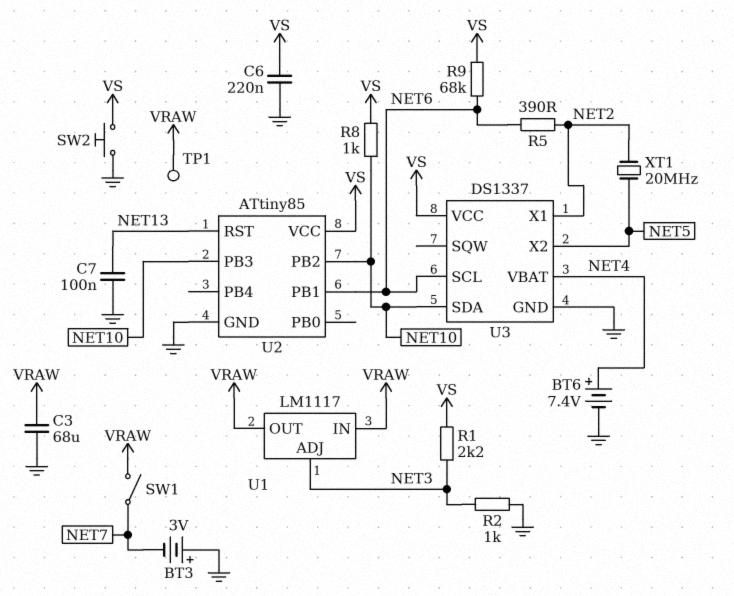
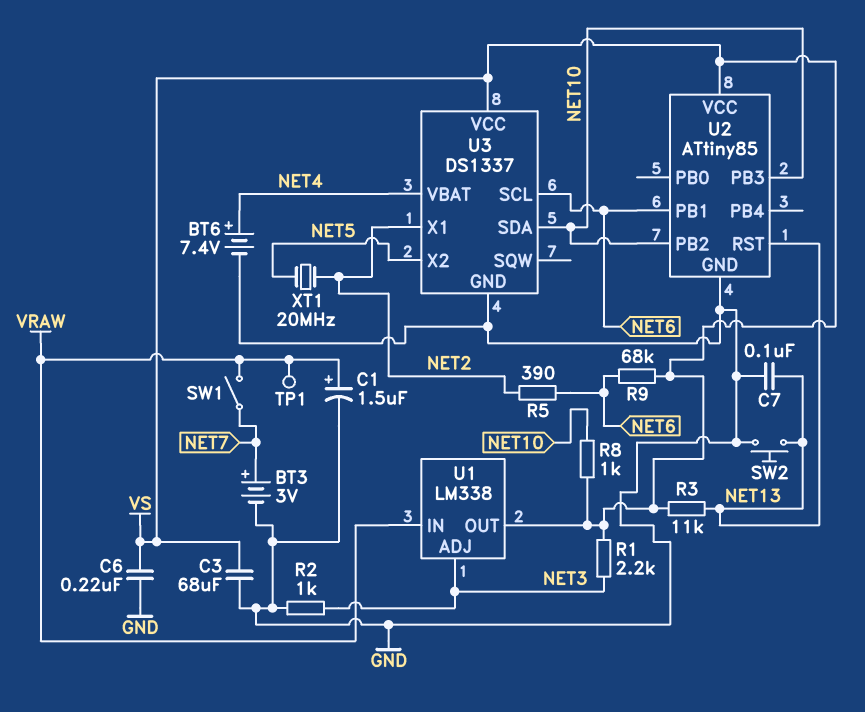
BT3: 3V (plus GND, minus NET7) -> 3V (plus NET7, minus GND)
C1: none -> 1.5uF (plus VRAW, minus GND)
C3: 68uF (GND, VRAW) -> 68uF (GND, VS)
R3: none -> 11k (NET13, VS)
SW2: button (GND, VS) -> button (GND, NET13)
U1: LM1117 -> LM338
U1 pin OUT: VRAW -> VS

